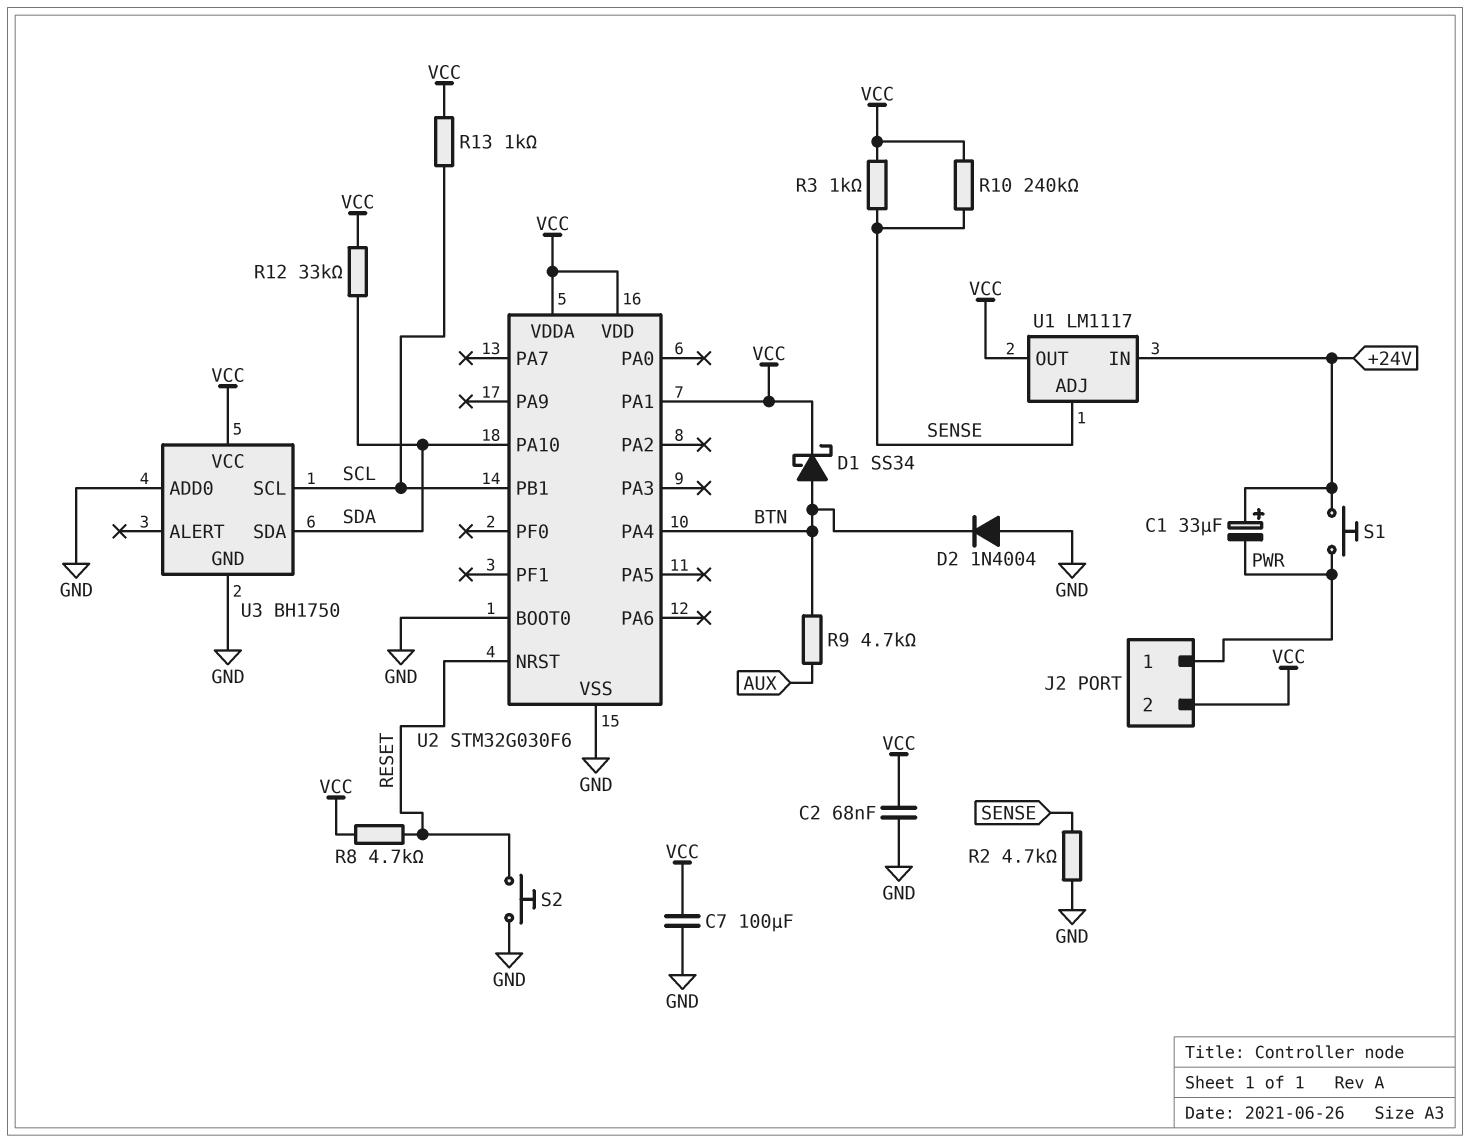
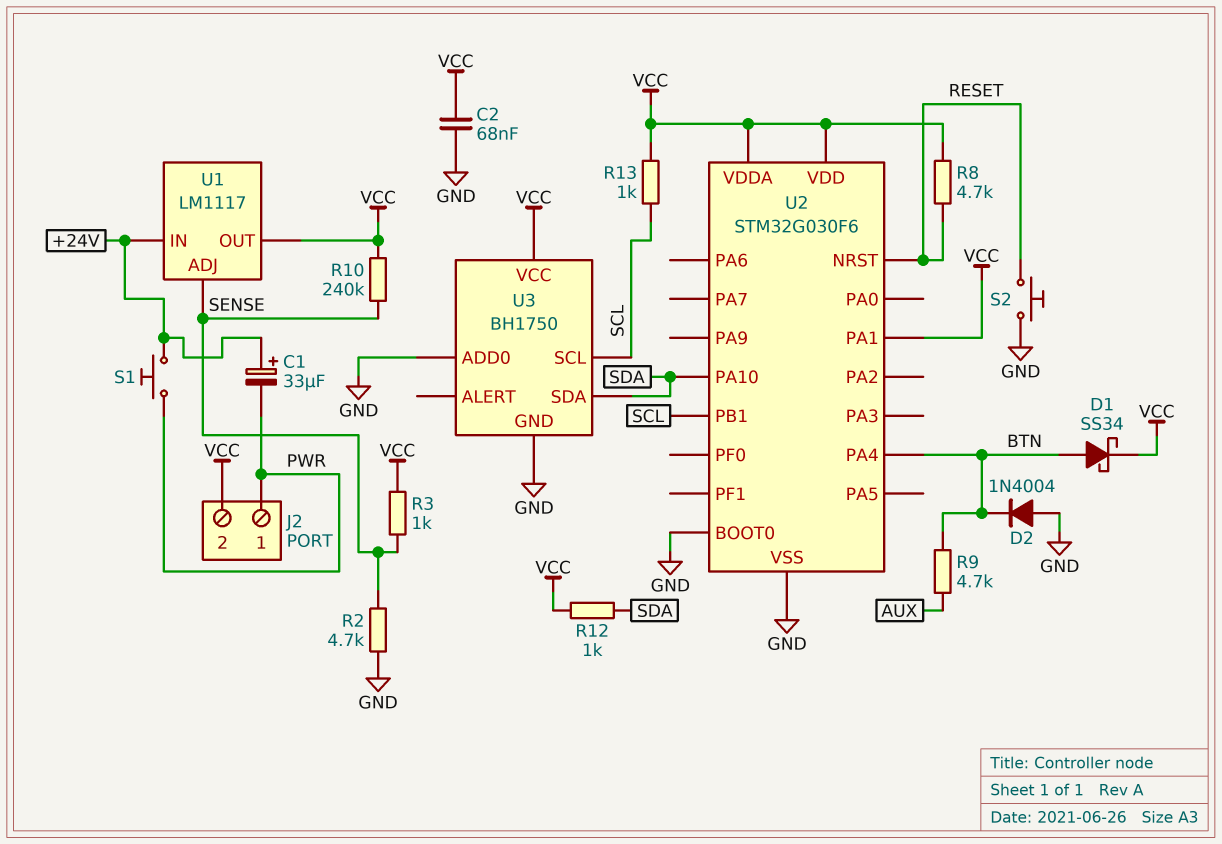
C7: 100uF (GND, VCC) -> none
R12: 33k (SDA, VCC) -> 1k (SDA, VCC)

